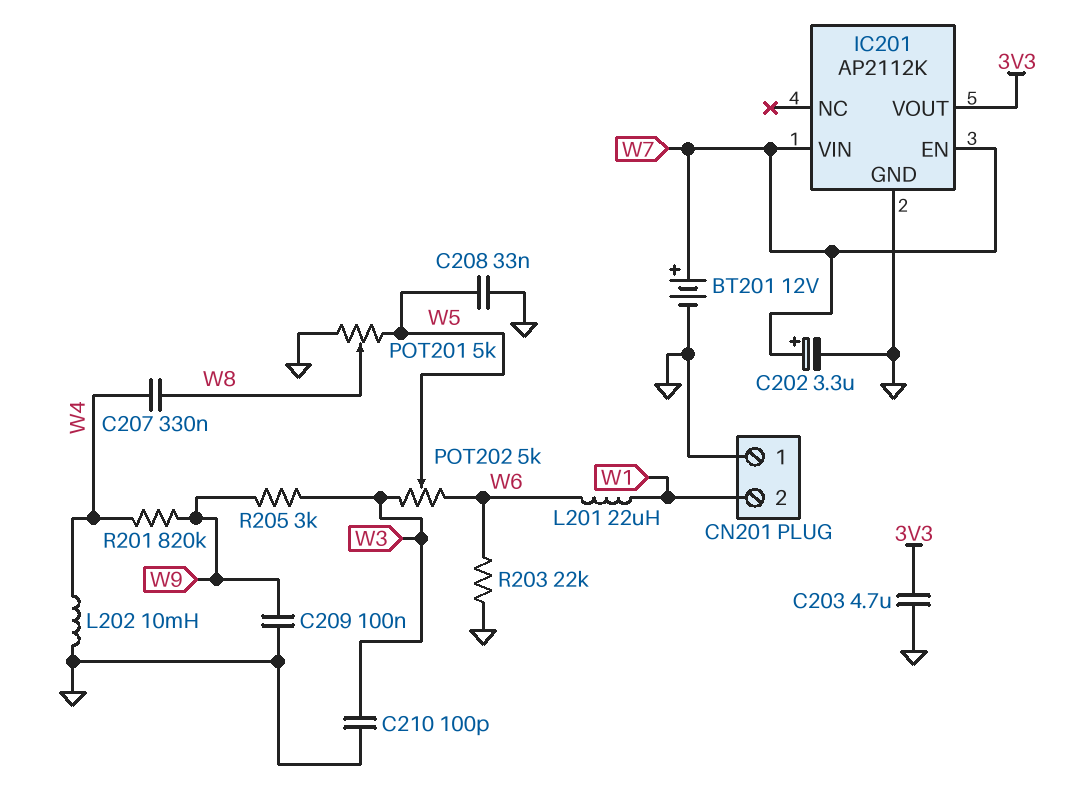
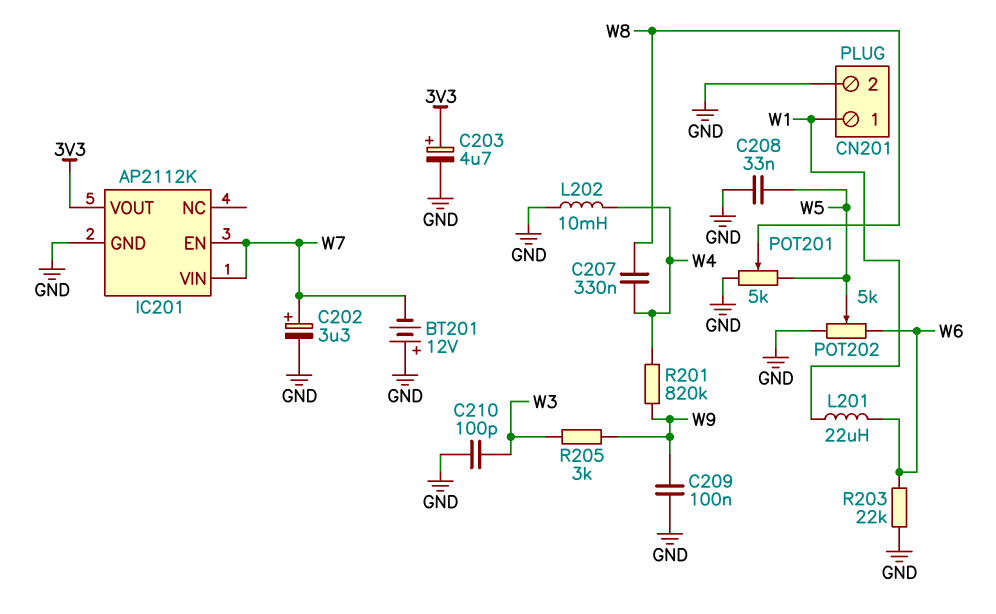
BT201: 12V (plus W7, minus GND) -> 12V (plus GND, minus W7)
C203: 4.7uF (3V3, GND) -> 4.7uF (plus 3V3, minus GND)
CN201 pin 1: GND -> W1
CN201 pin 2: W1 -> GND
POT202: 5k (W3, W6, wiper W5) -> 5k (GND, W6, wiper W5)

